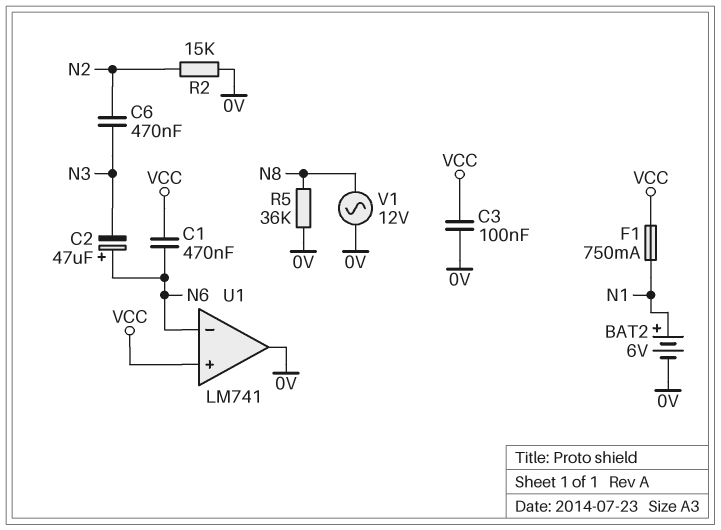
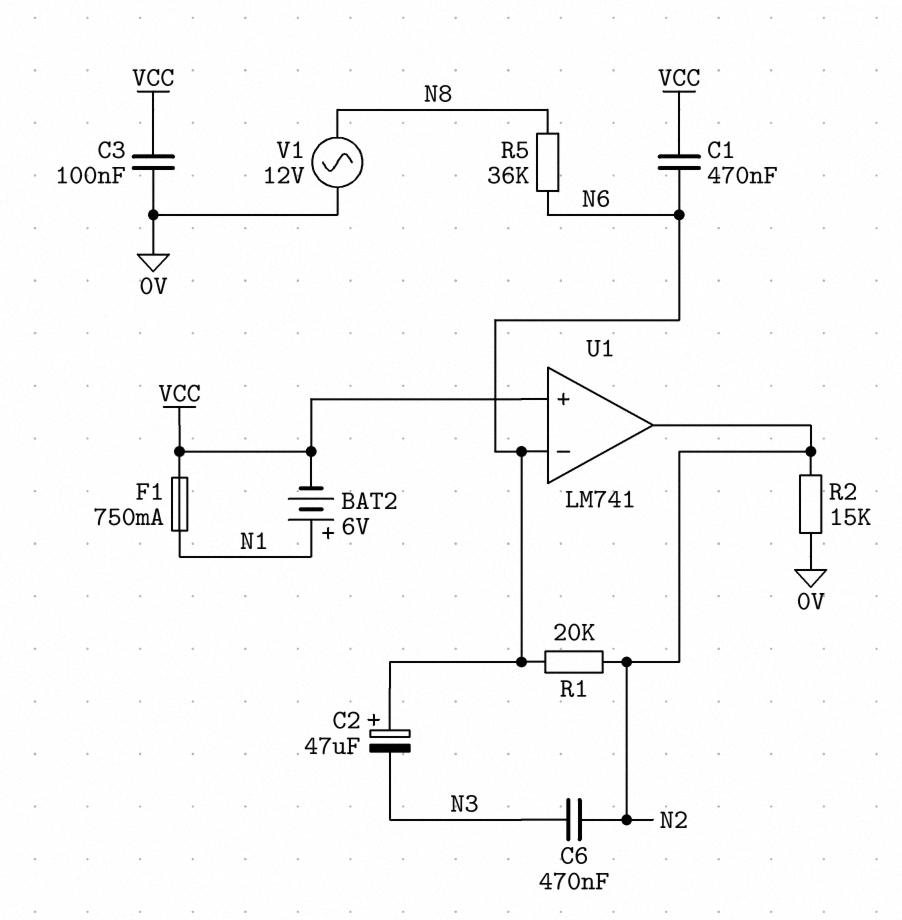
BAT2: 6V (plus N1, minus 0V) -> 6V (plus N1, minus VCC)
R1: none -> 20k (N2, N6)
R5: 36k (0V, N8) -> 36k (N6, N8)
U1 pin out: 0V -> N2

